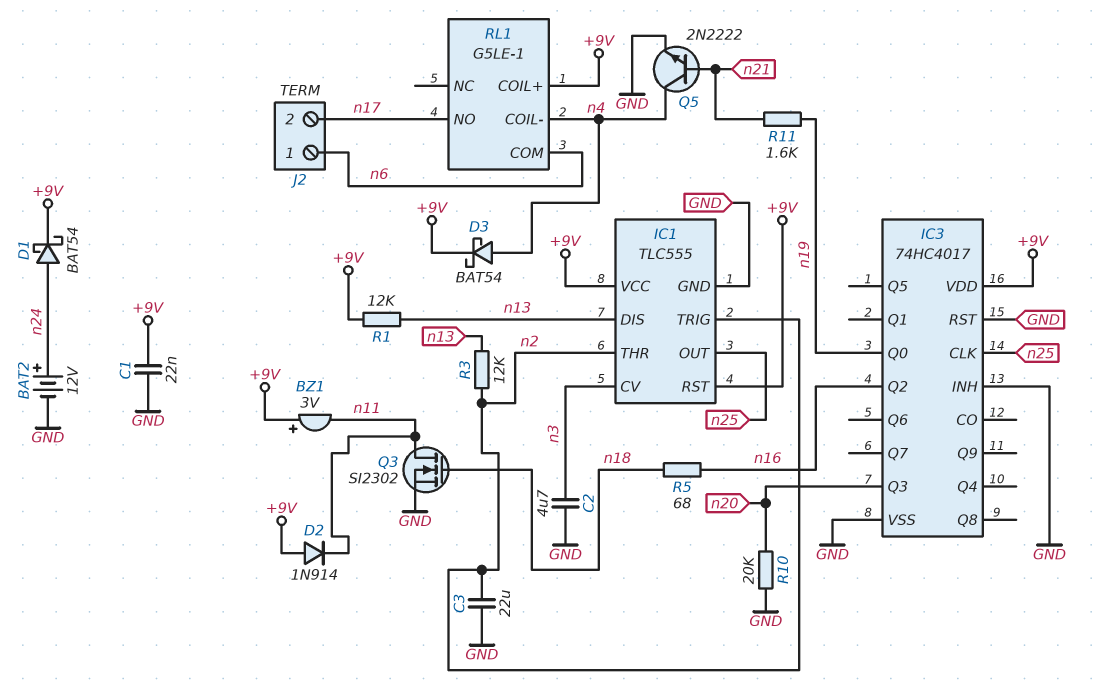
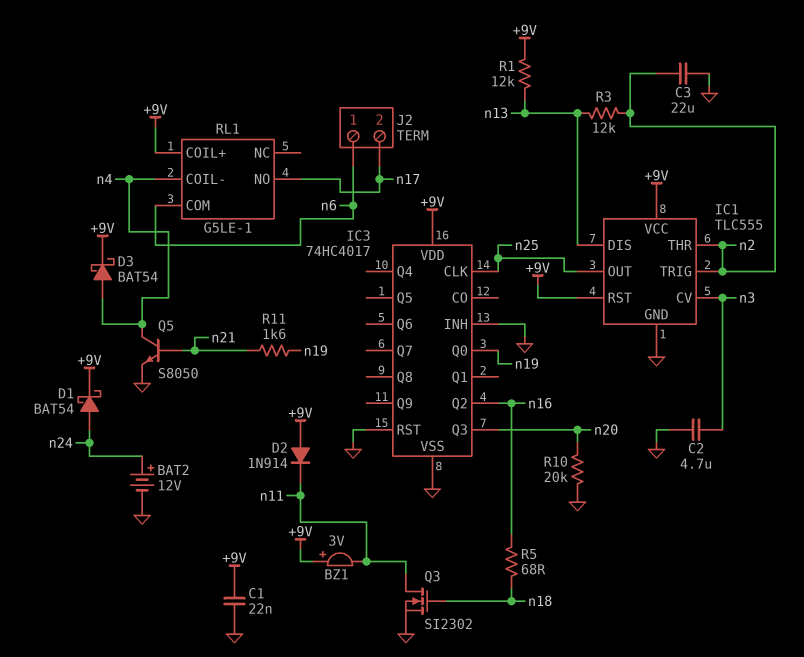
Q5: NPN 2N2222 (B n21, C n4, E GND) -> NPN S8050 (B n21, C n4, E GND)

